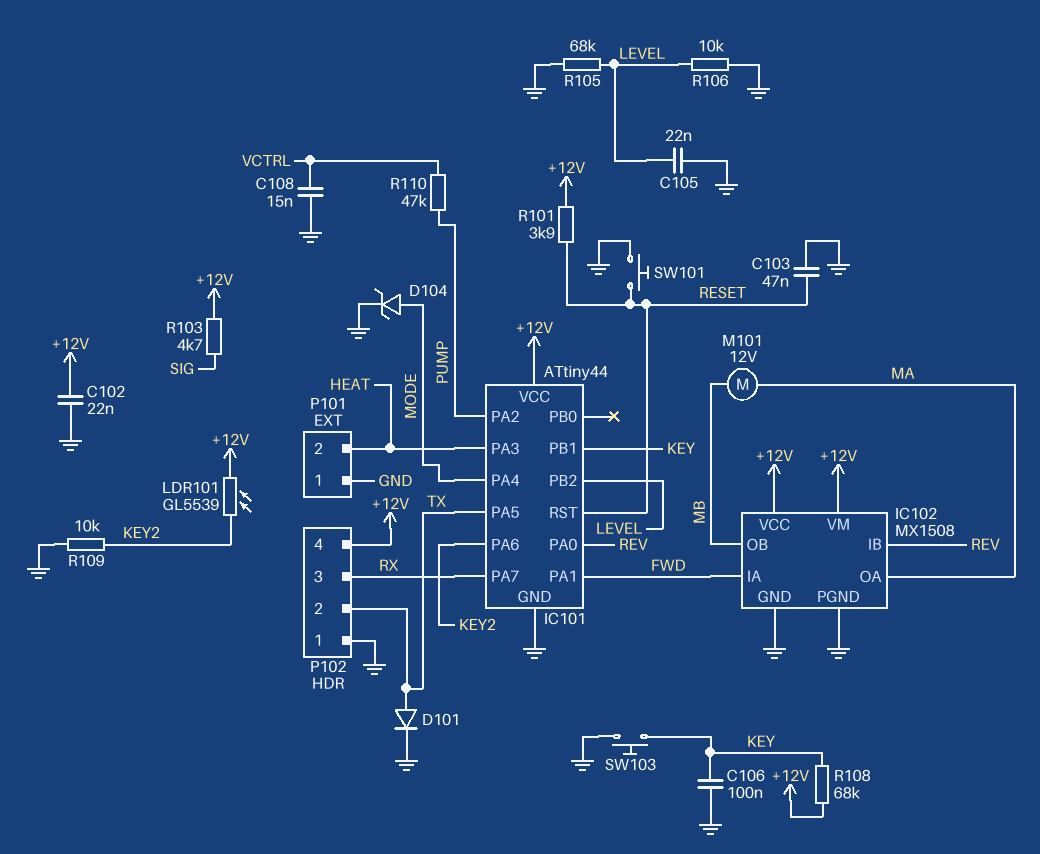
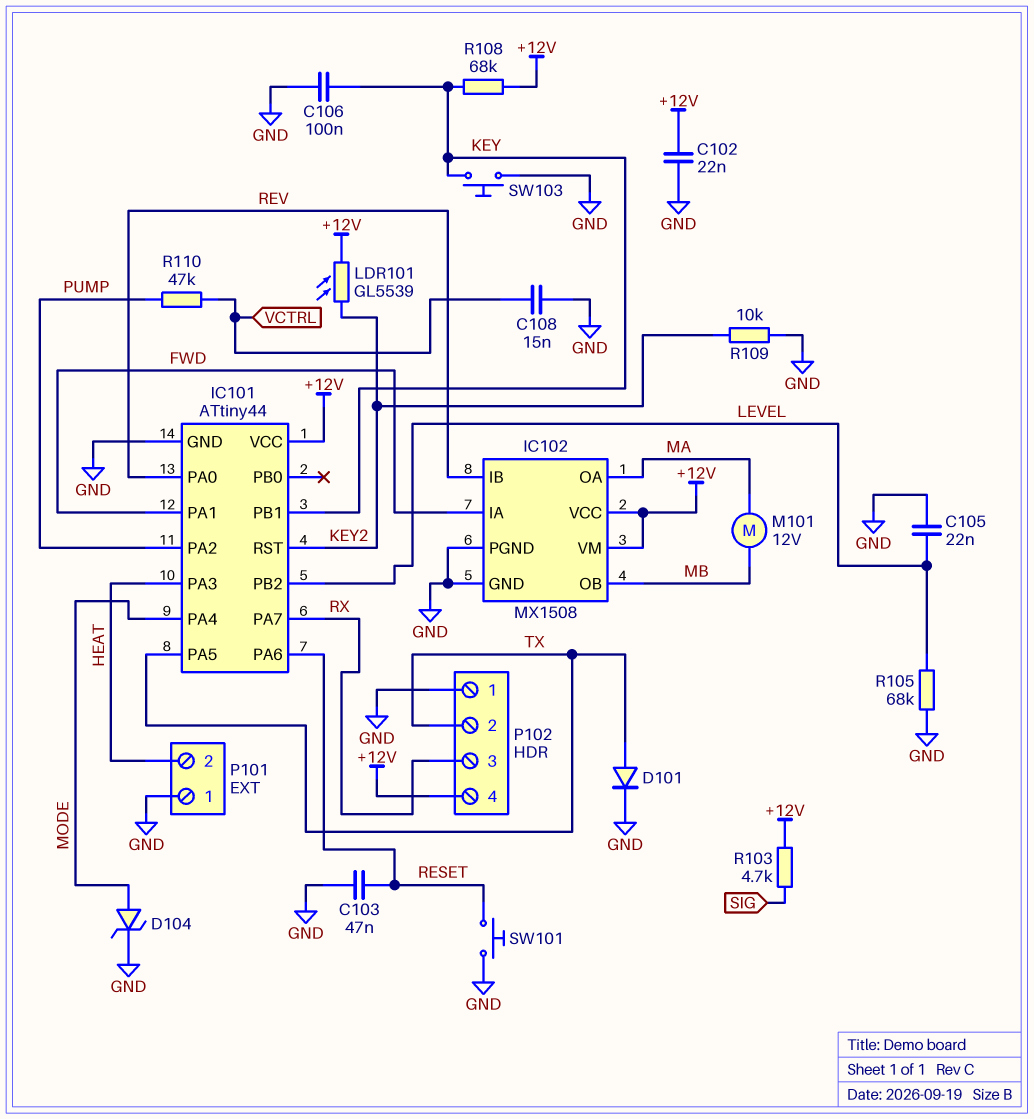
IC101 pin PA6: KEY2 -> RESET
IC101 pin RST: RESET -> KEY2
R101: 3.9k (+12V, RESET) -> none
R106: 10k (GND, LEVEL) -> none

